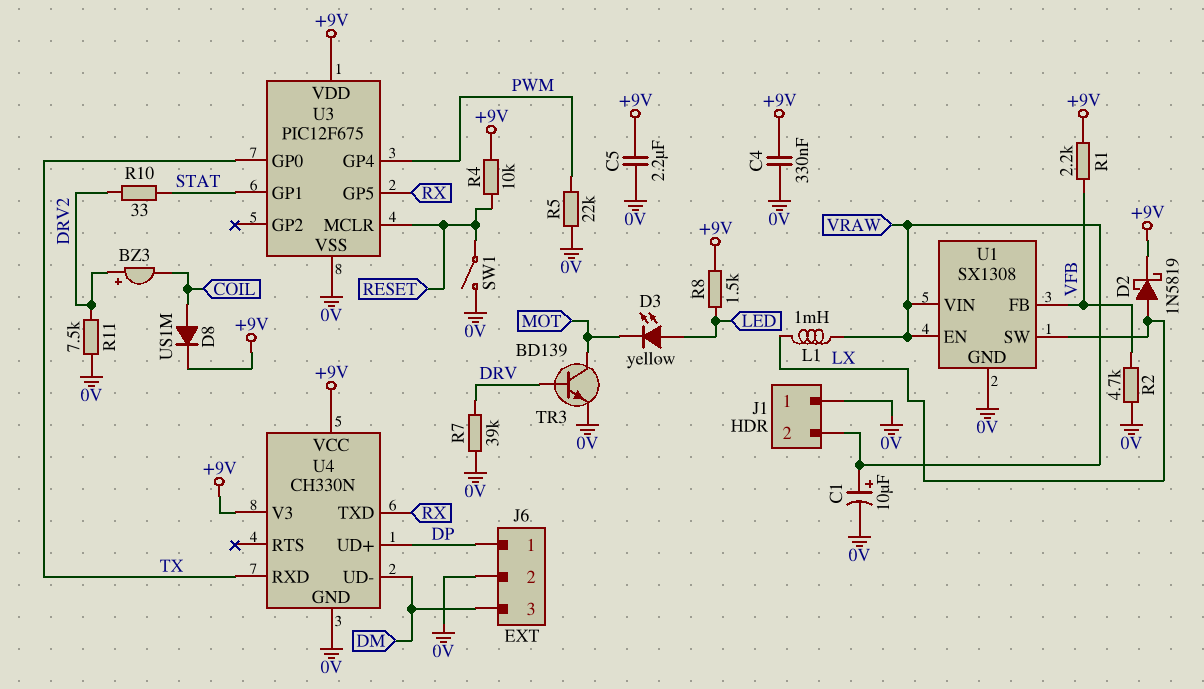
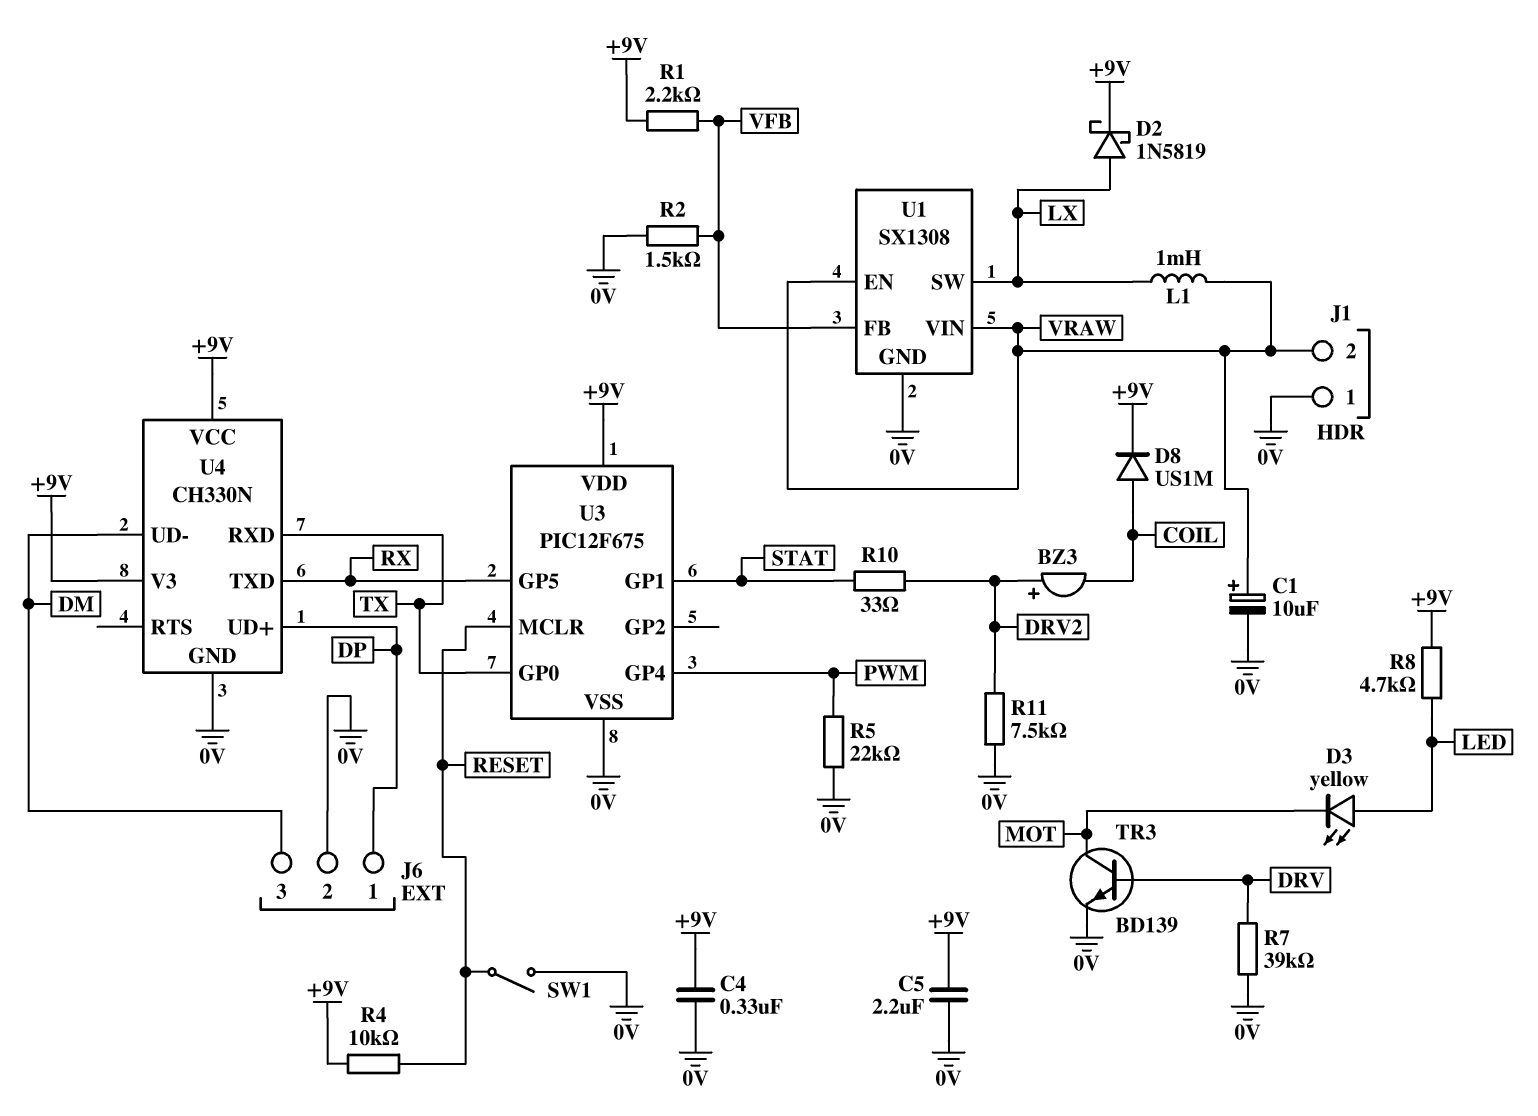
R2: 4.7k (0V, VFB) -> 1.5k (0V, VFB)
R8: 1.5k (+9V, LED) -> 4.7k (+9V, LED)

